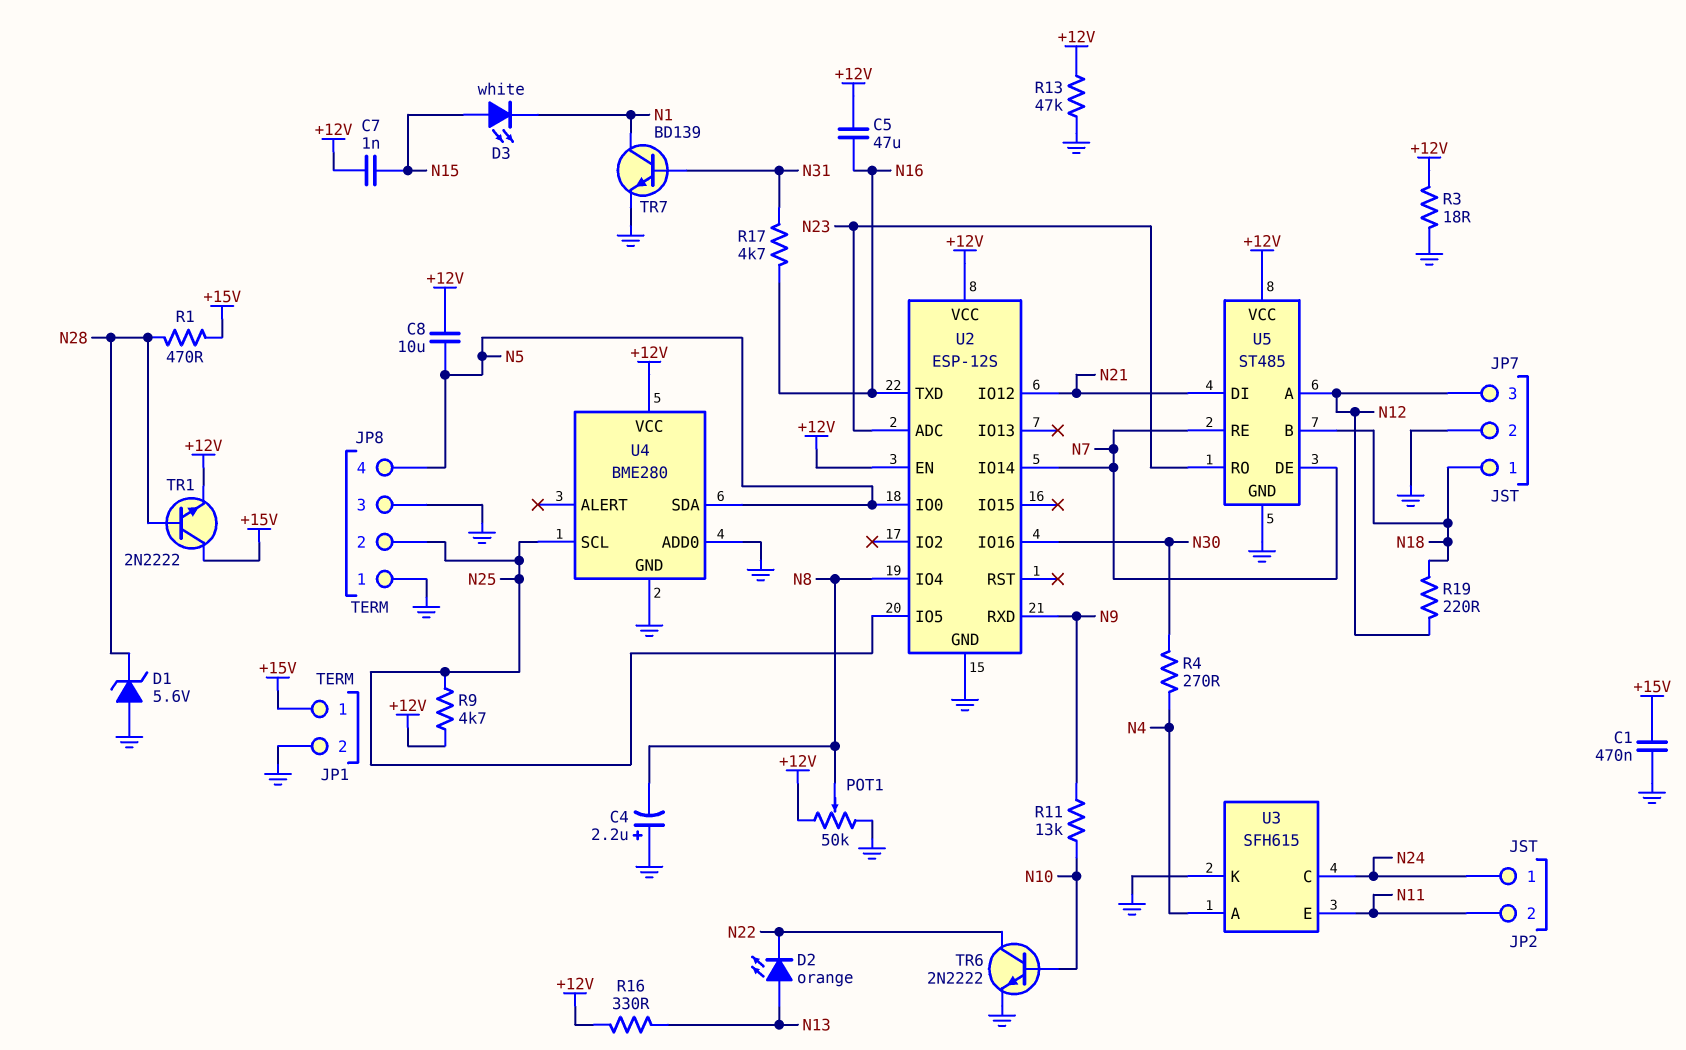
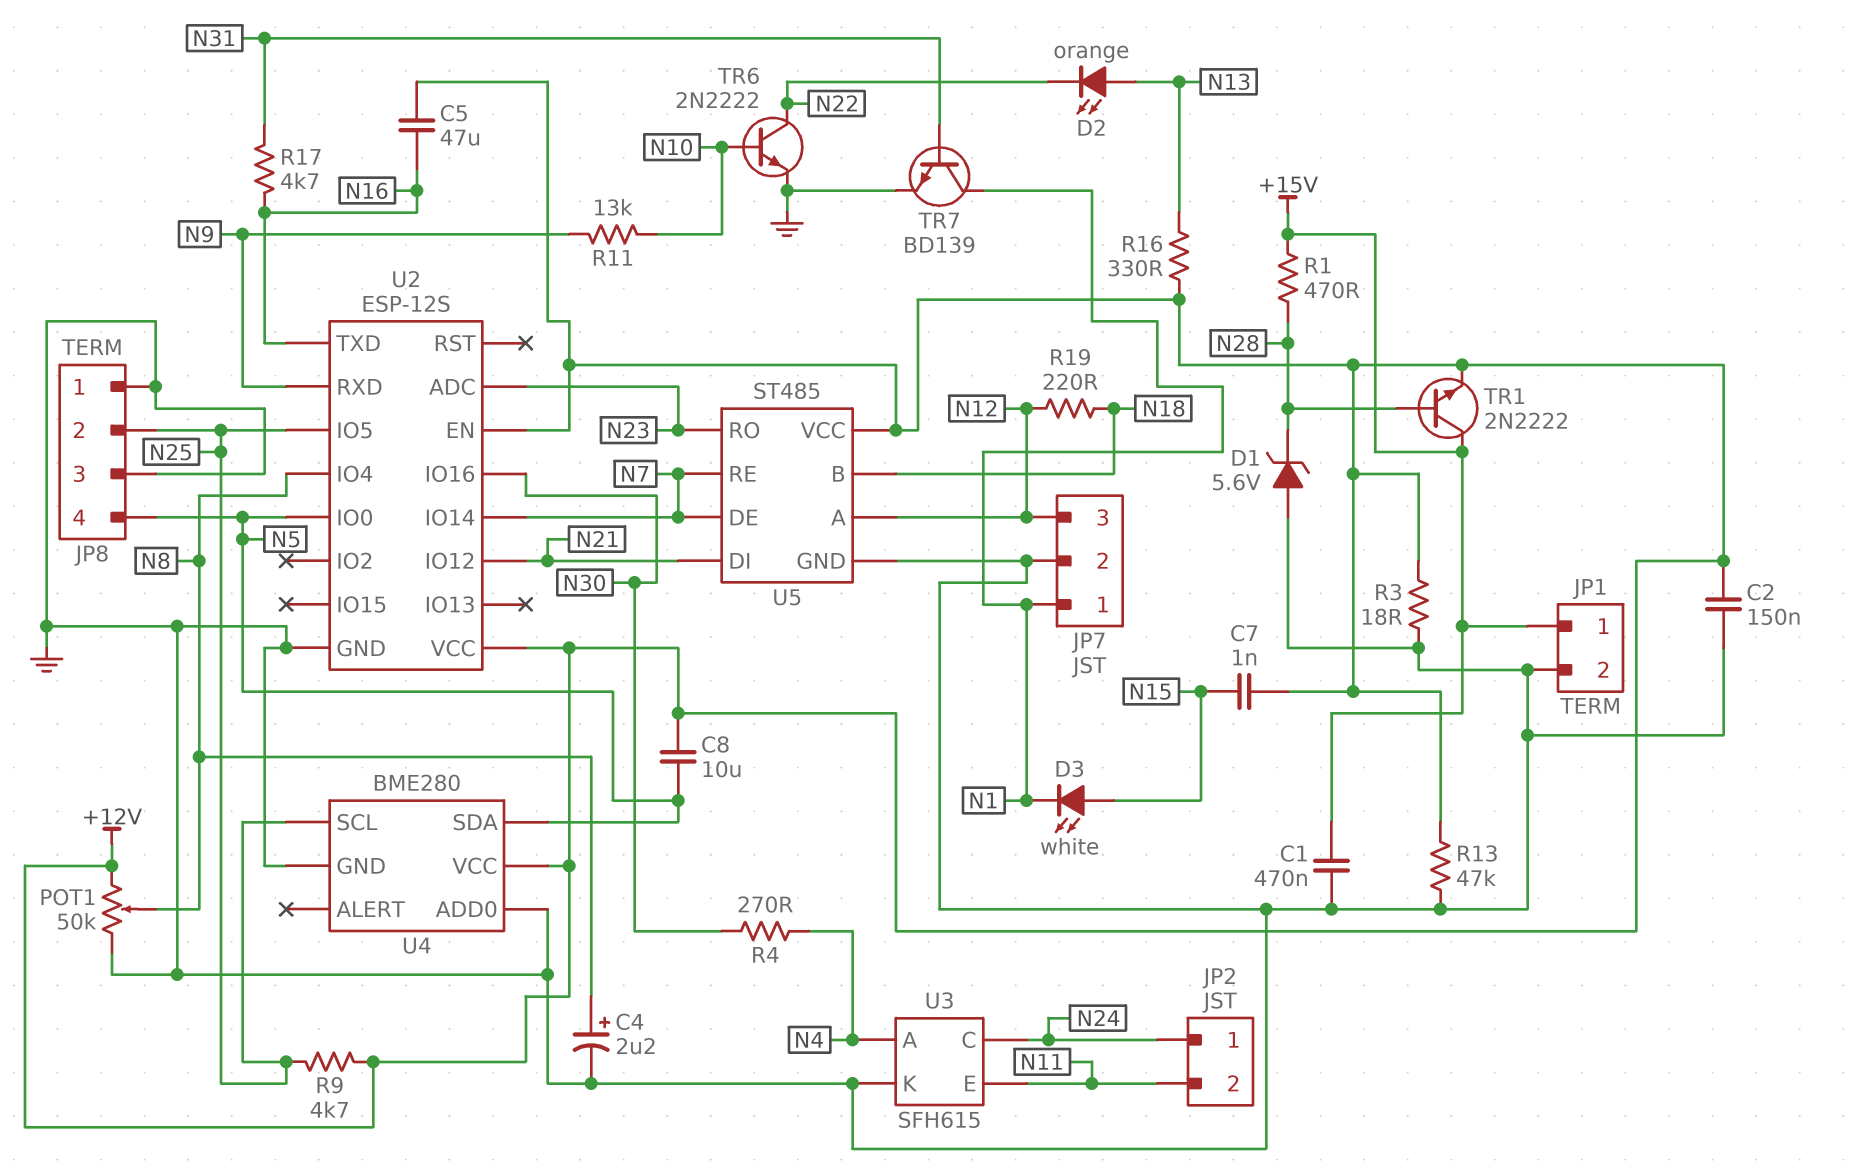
C2: none -> 150nF (+12V, GND)
C4: 2.2uF (plus GND, minus N8) -> 2.2uF (plus N8, minus GND)
JP7 pin 1: N18 -> N1

